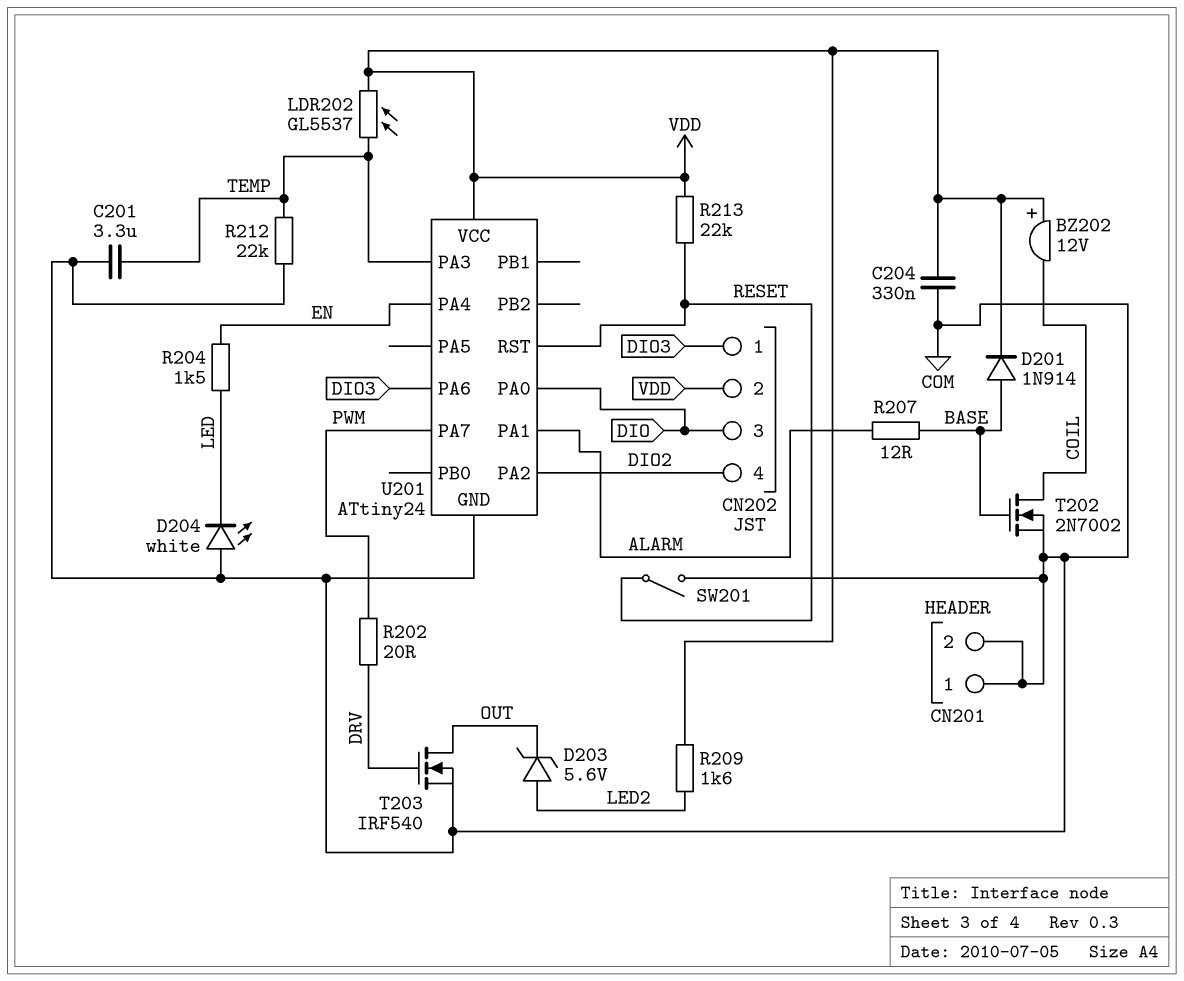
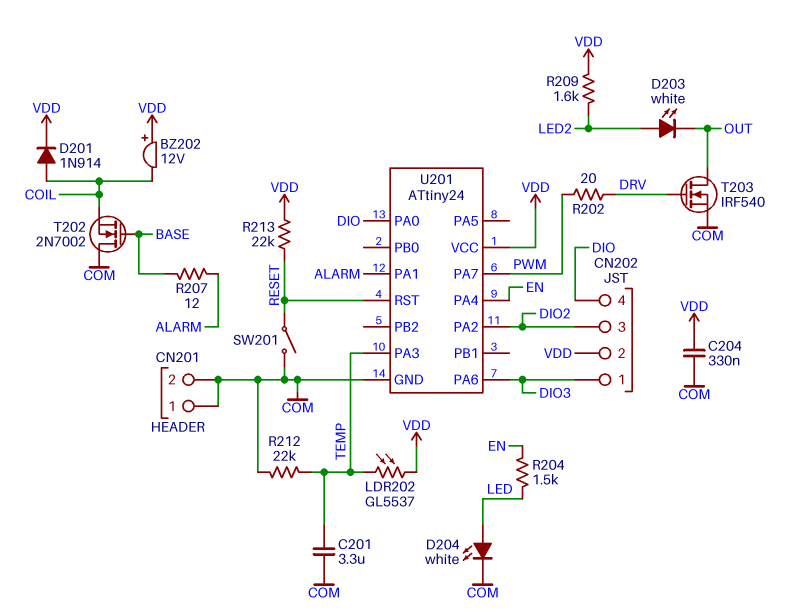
CN202 pin 3: DIO -> DIO2
CN202 pin 4: DIO2 -> DIO
D201: diode 1N914 (A BASE, K VDD) -> diode 1N914 (A COIL, K VDD)
D203: zener 5.6V (A LED2, K OUT) -> LED white (A LED2, K OUT)
D204: LED white (A COM, K LED) -> LED white (A LED, K COM)
T202: NMOS 2N7002 (G BASE, D COIL, S COM) -> NMOS 2N7002 (G BASE, D COM, S COIL)

